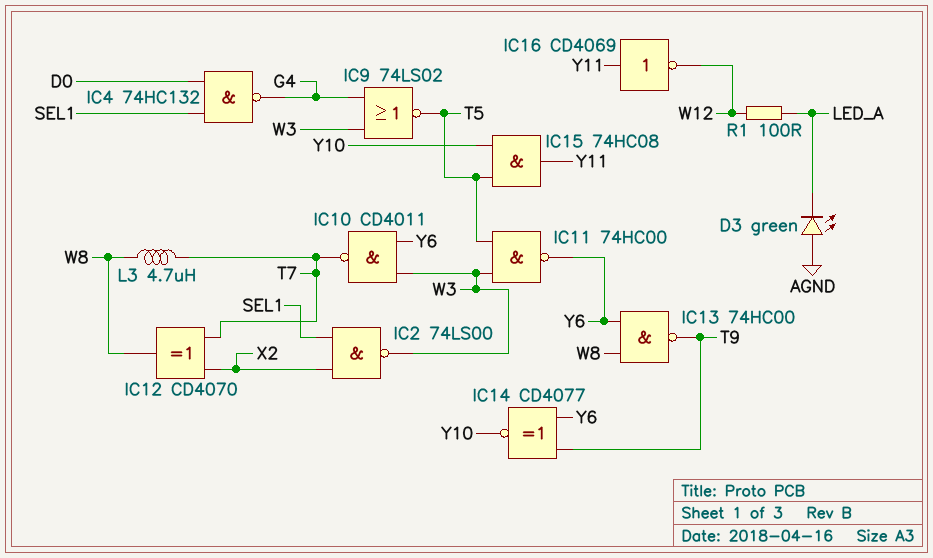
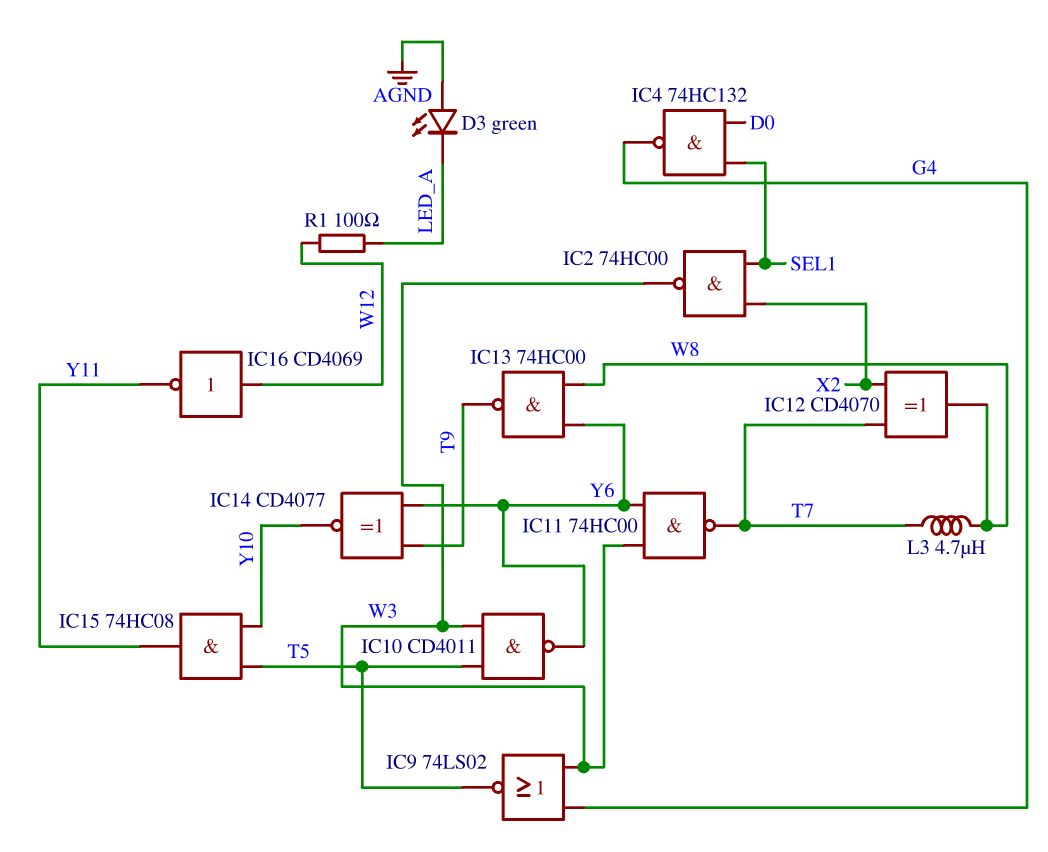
IC2: NAND 74LS00 (in SEL1, in X2, out W3) -> NAND 74HC00 (in SEL1, in X2, out W3)
IC10: NAND CD4011 (in W3, in Y6, out T7) -> NAND CD4011 (in T5, in W3, out Y6)
IC11: NAND 74HC00 (in T5, in W3, out Y6) -> NAND 74HC00 (in W3, in Y6, out T7)
IC16: NOT CD4069 (in Y11, out W12) -> NOT CD4069 (in W12, out Y11)

